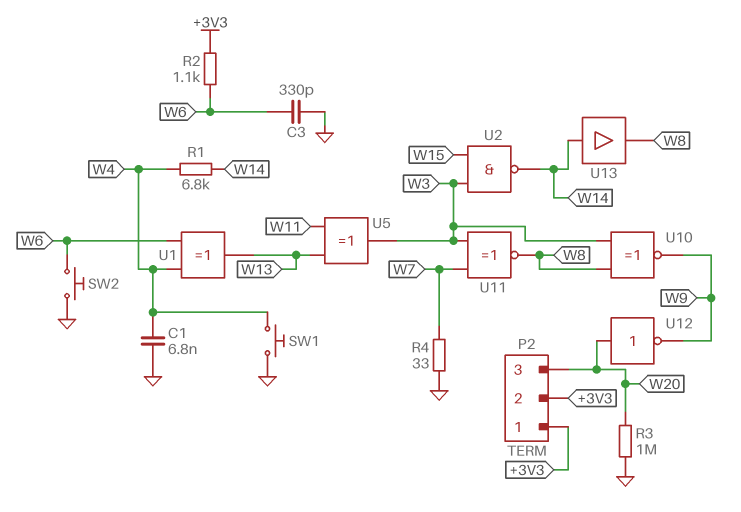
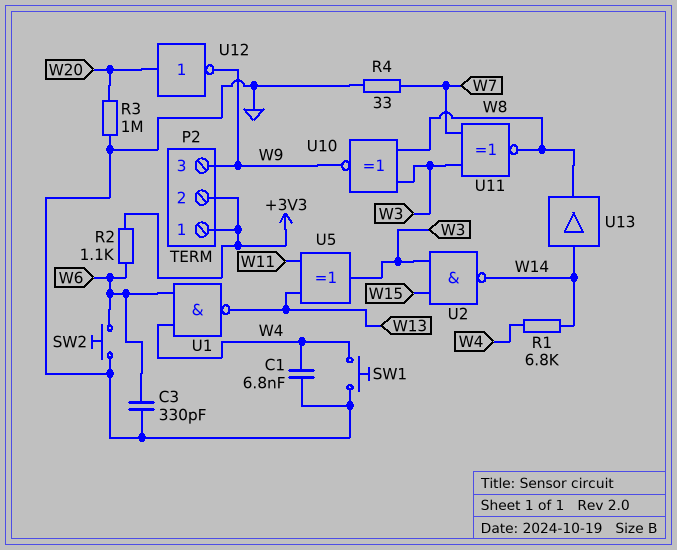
P2 pin 3: W20 -> W9
U1: XOR (in W4, in W6, out W13) -> NAND (in W4, in W6, out W13)

